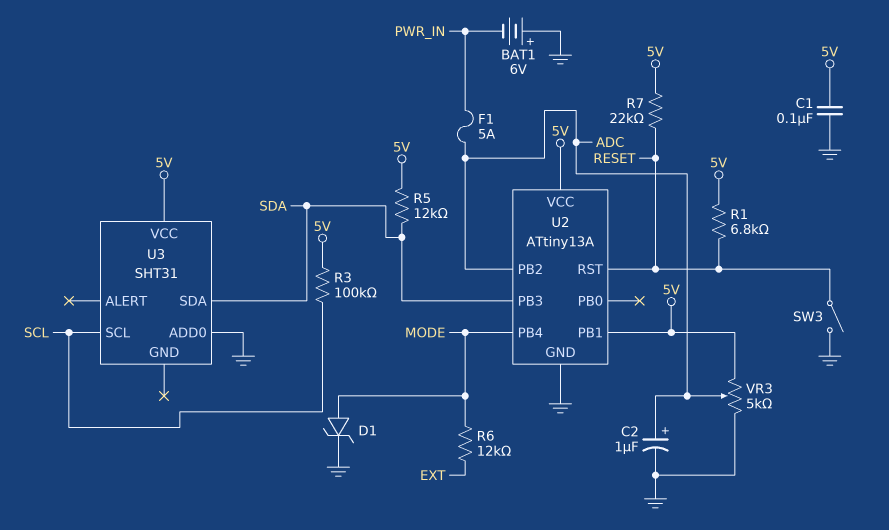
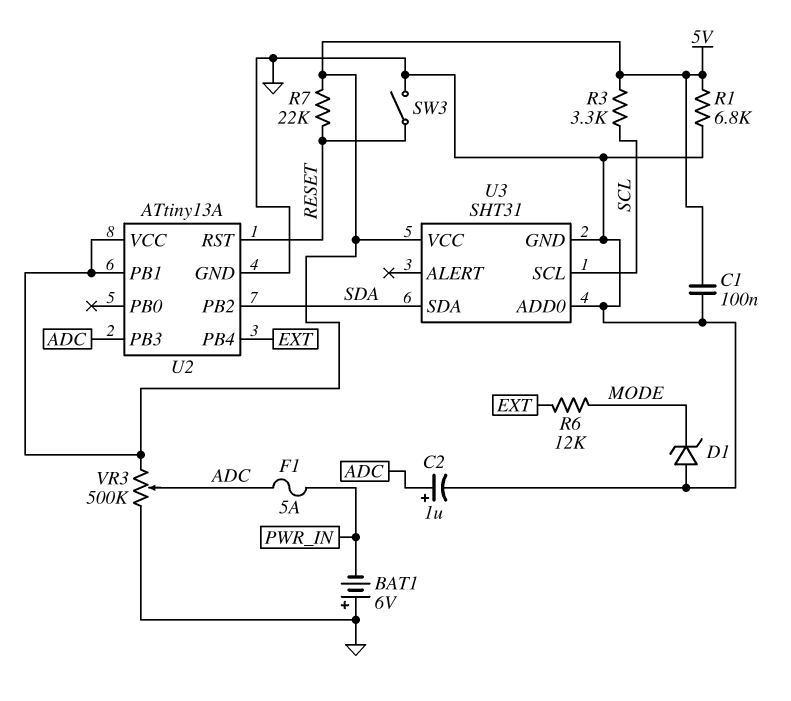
D1: zener (A MODE, K GND) -> zener (A GND, K MODE)
R1: 6.8k (5V, RESET) -> 6.8k (5V, GND)
R3: 100k (5V, SCL) -> 3.3k (5V, SCL)
R5: 12k (5V, SDA) -> none
U2 pin PB2: ADC -> SDA
U2 pin PB3: SDA -> ADC
U2 pin PB4: MODE -> EXT
U3 pin GND: none -> GND
VR3: 5k (5V, GND, wiper ADC) -> 500k (5V, GND, wiper ADC)

